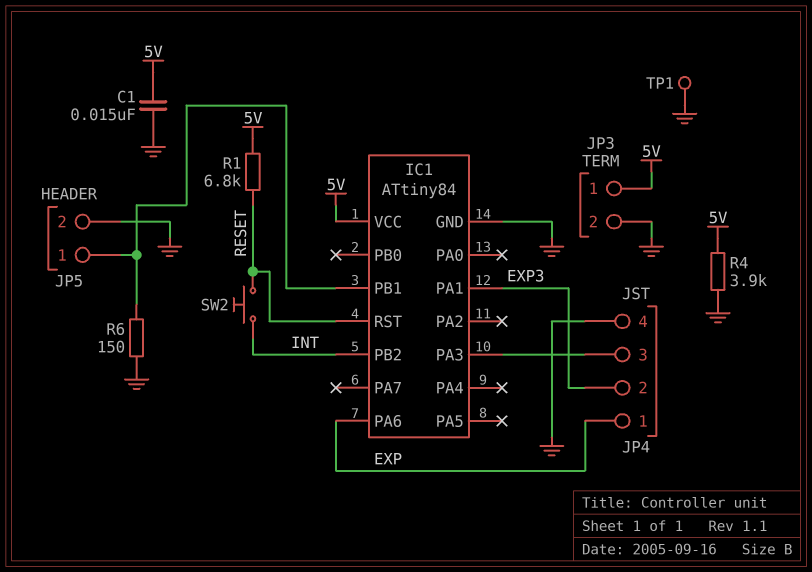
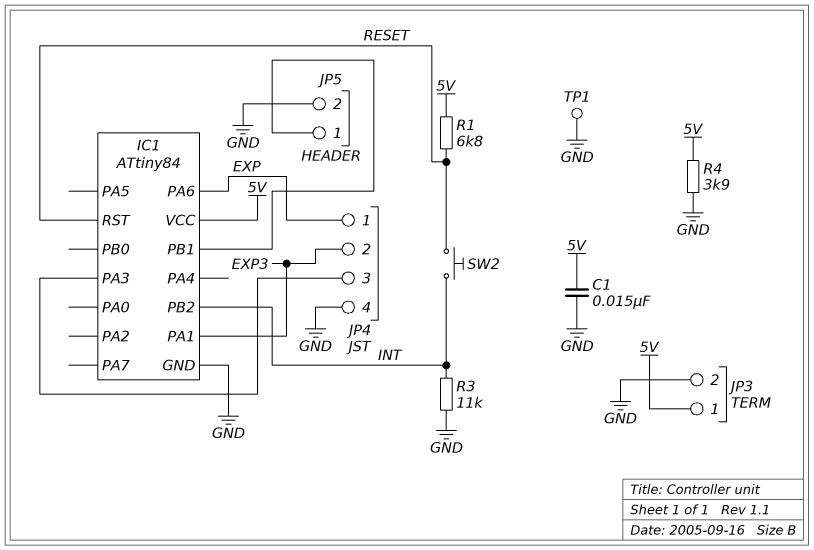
R3: none -> 11k (GND, INT)
R6: 150 (GND, IC1/PB1) -> none

